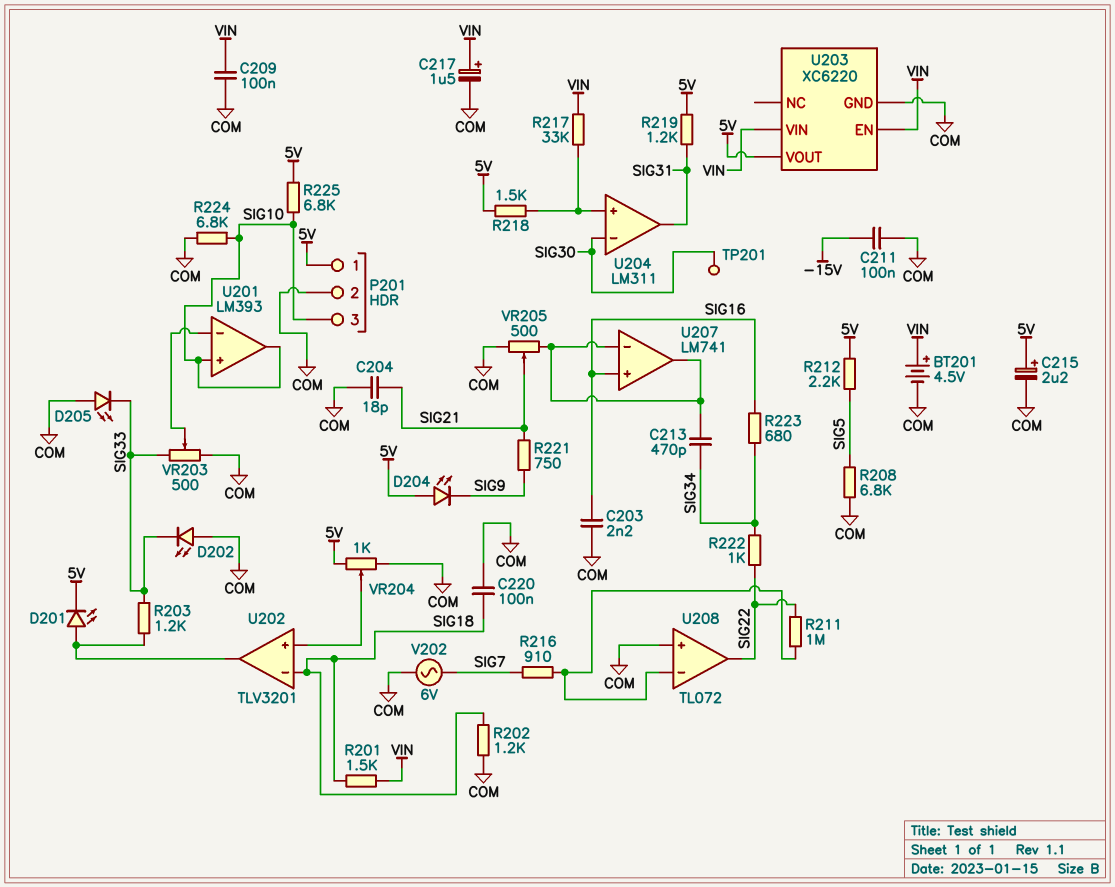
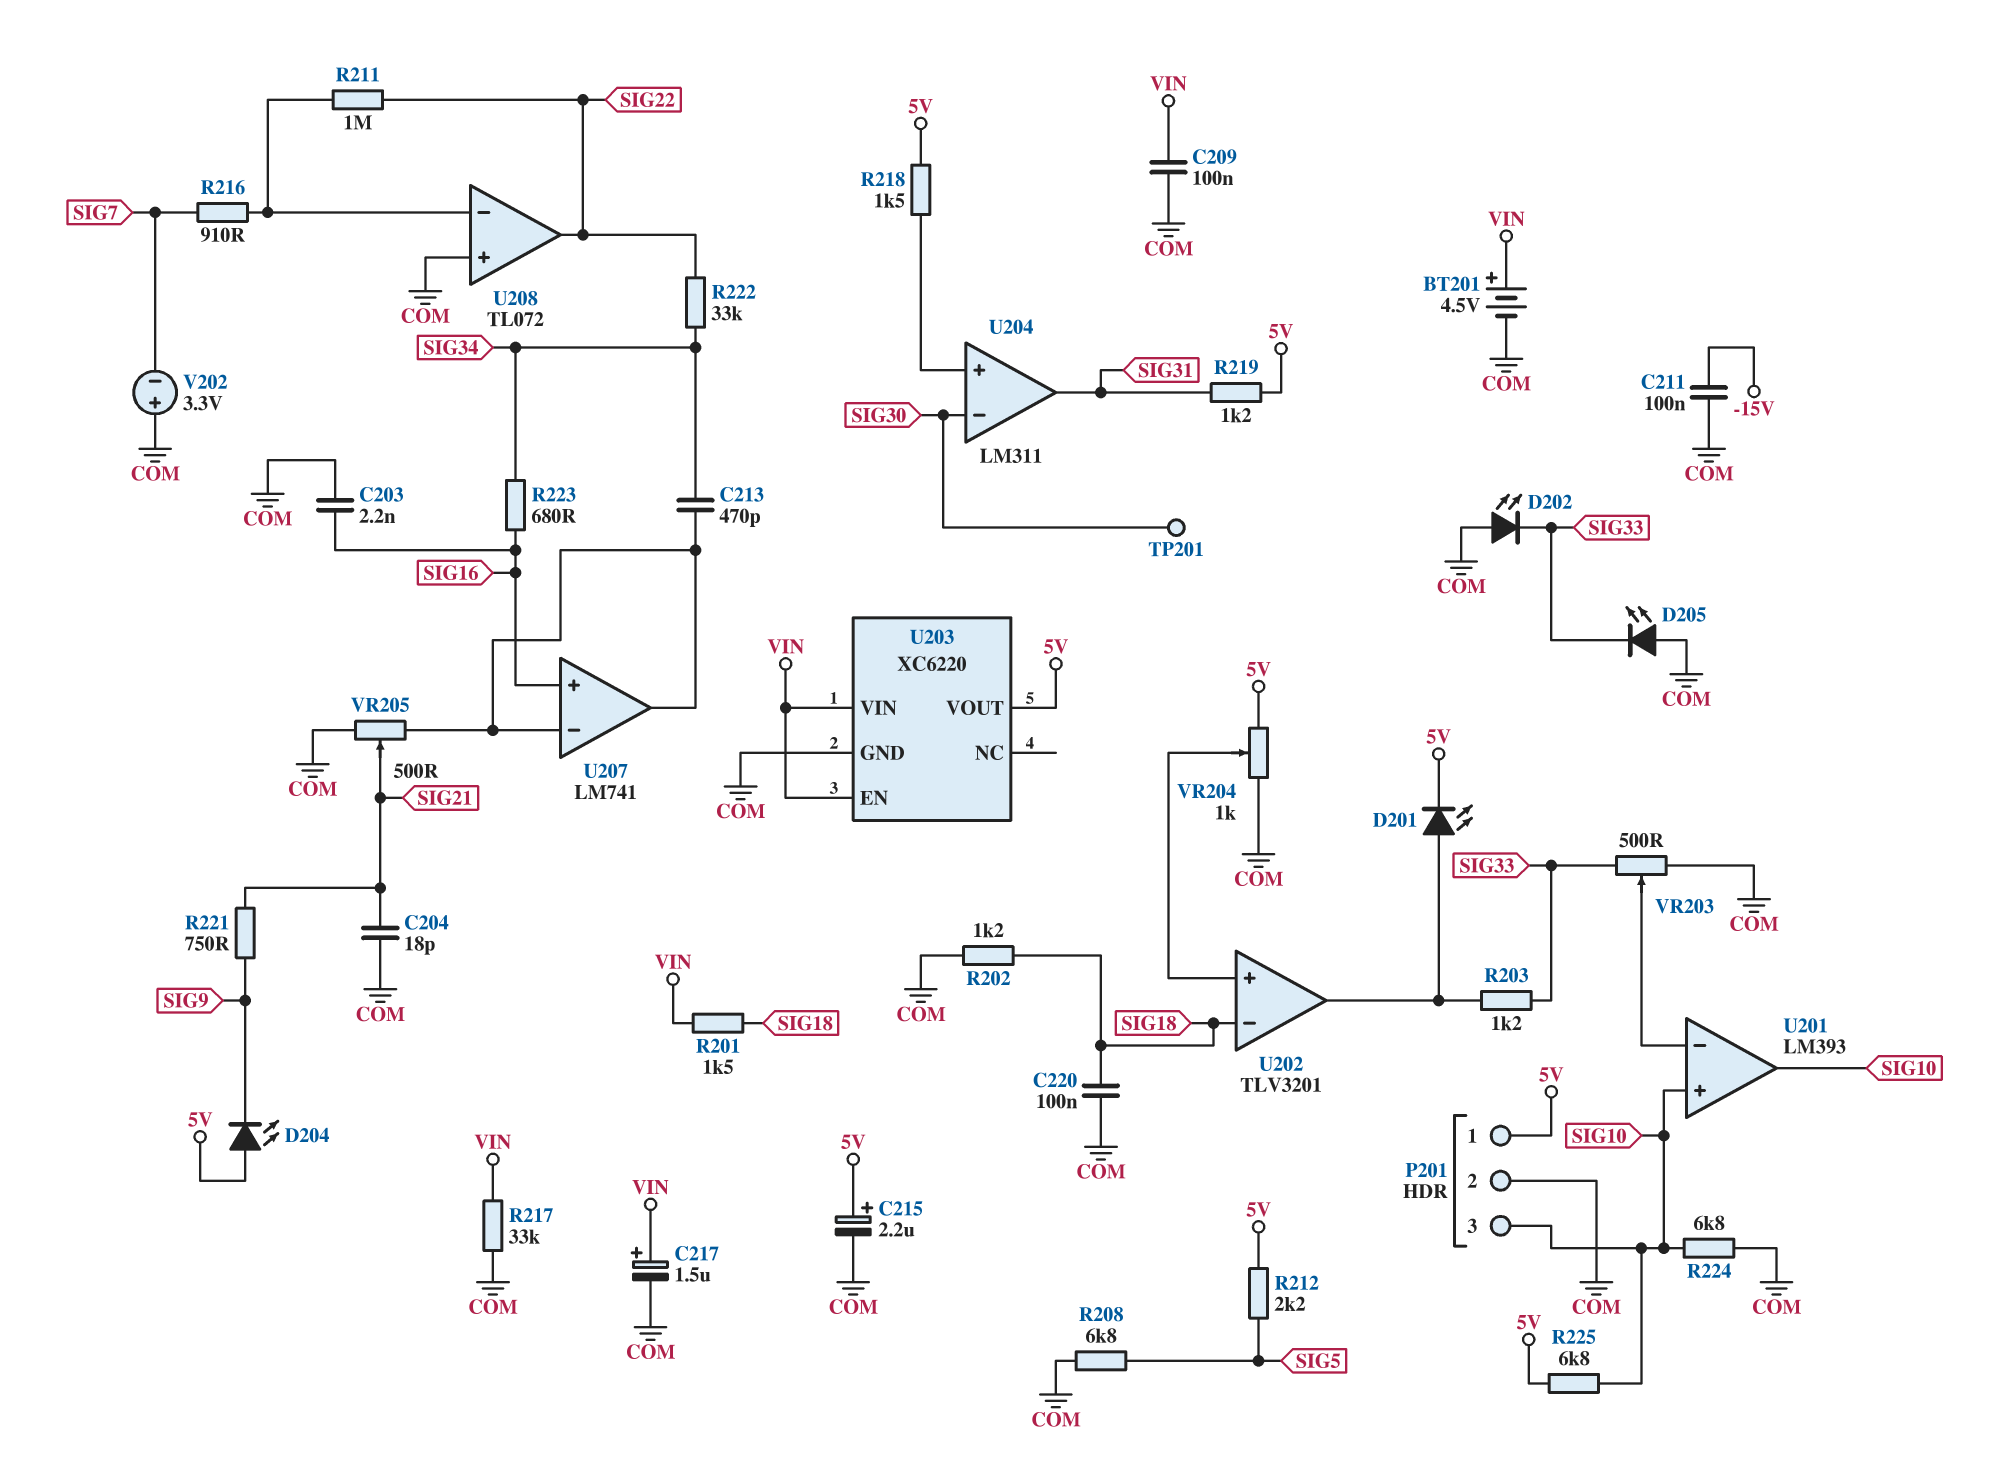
R217: 33k (U204/in+, VIN) -> 33k (COM, VIN)
R222: 1k (SIG22, SIG34) -> 33k (SIG22, SIG34)
V202: AC 6V (COM, SIG7) -> 3.3V (plus COM, minus SIG7)

